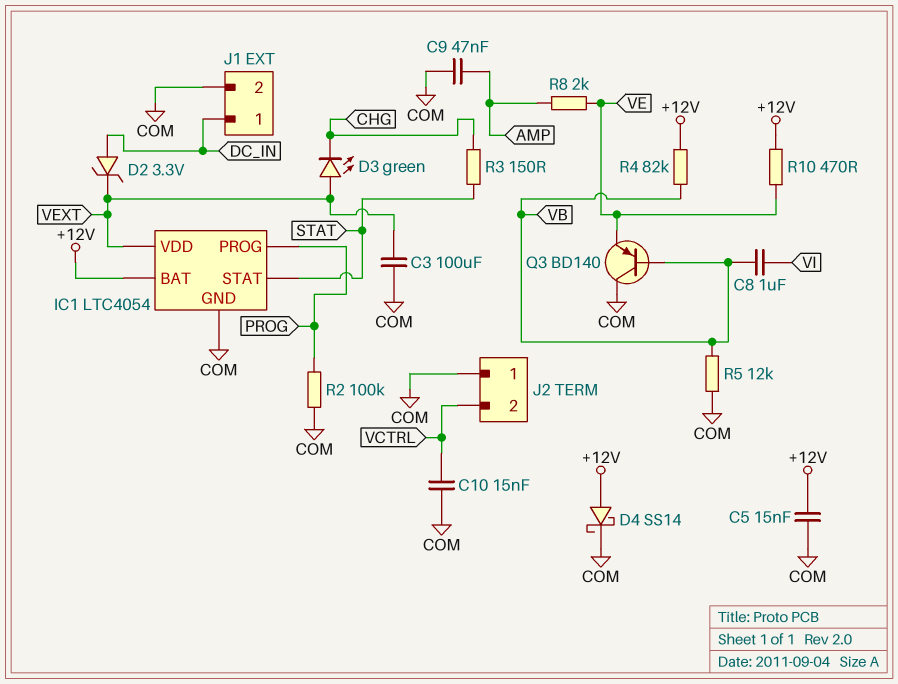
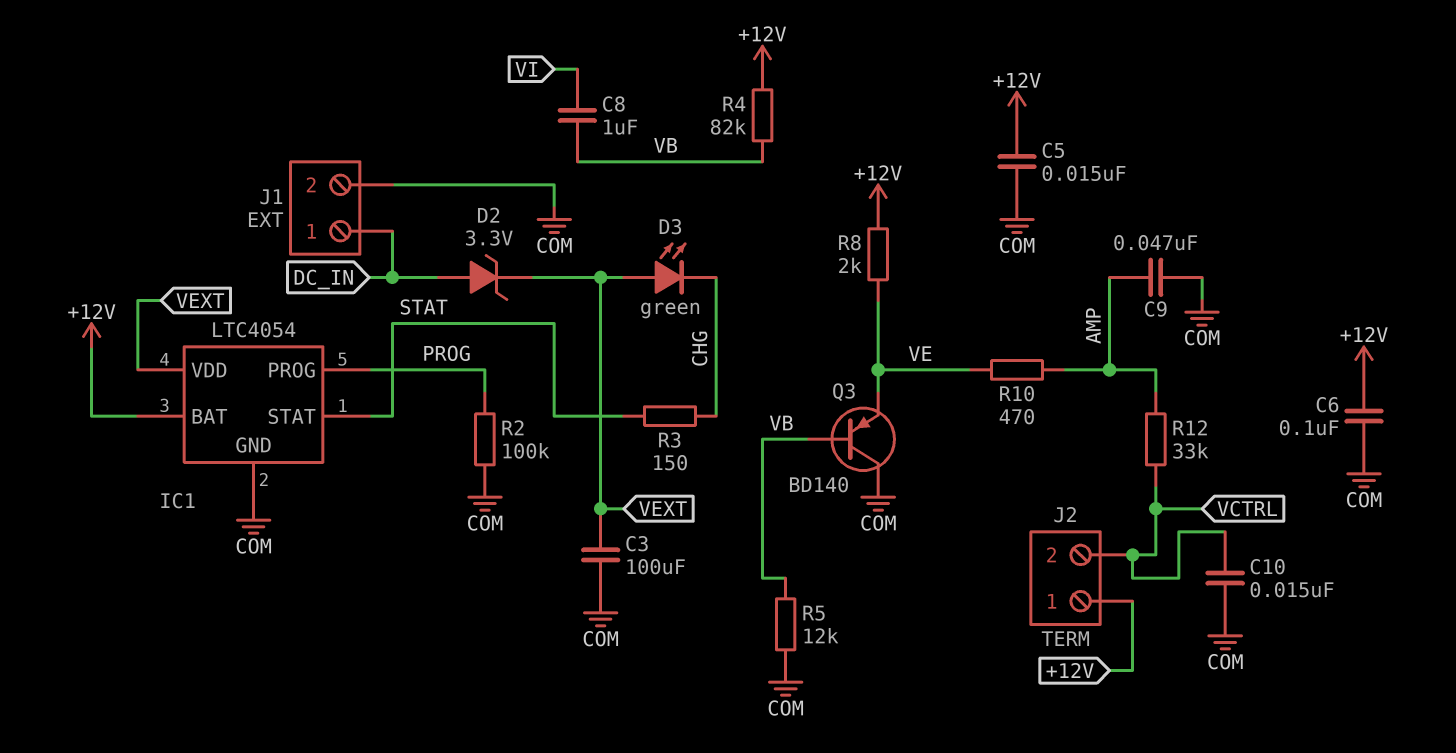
C6: none -> 100nF (+12V, COM)
D4: schottky SS14 (A +12V, K COM) -> none
J2 pin 1: COM -> +12V
R8: 2k (AMP, VE) -> 2k (+12V, VE)
R10: 470 (+12V, VE) -> 470 (AMP, VE)
R12: none -> 33k (AMP, VCTRL)

